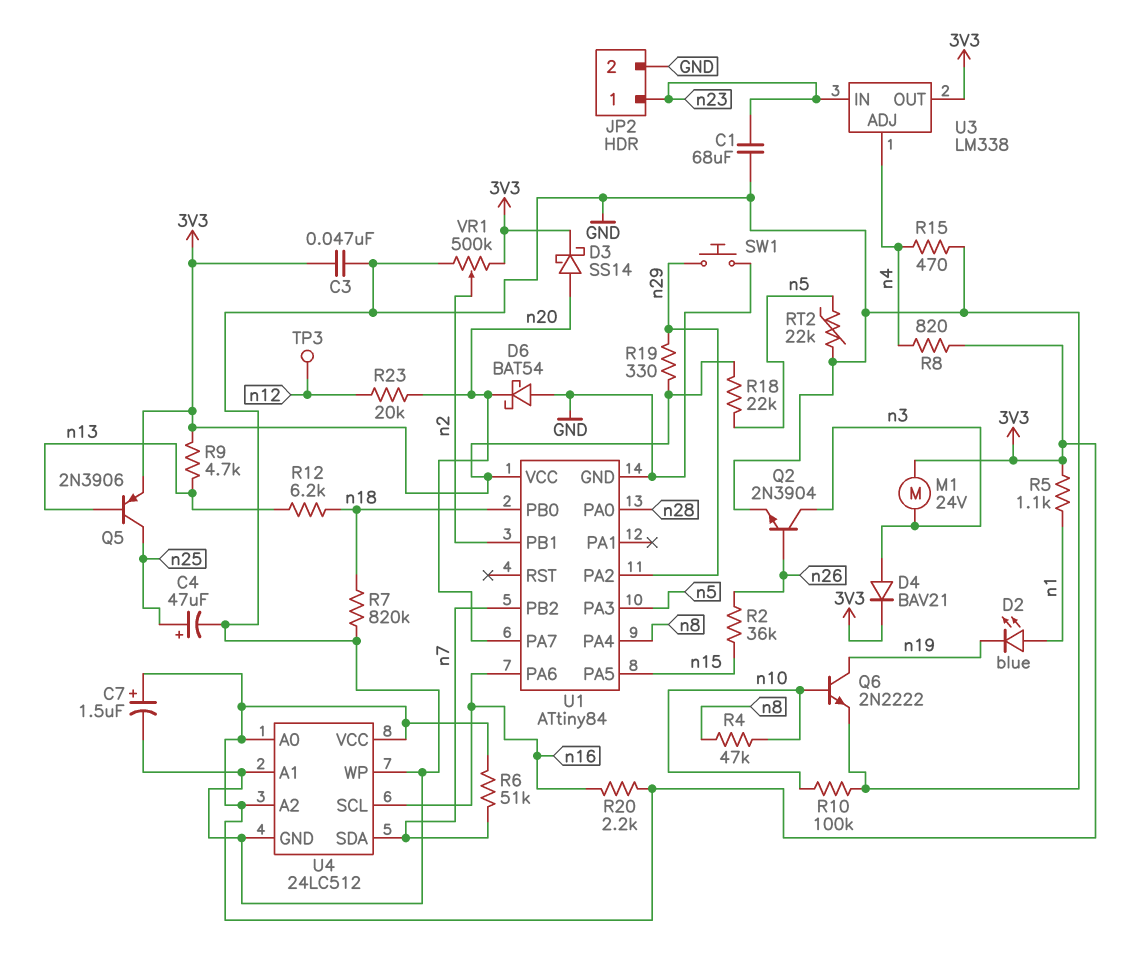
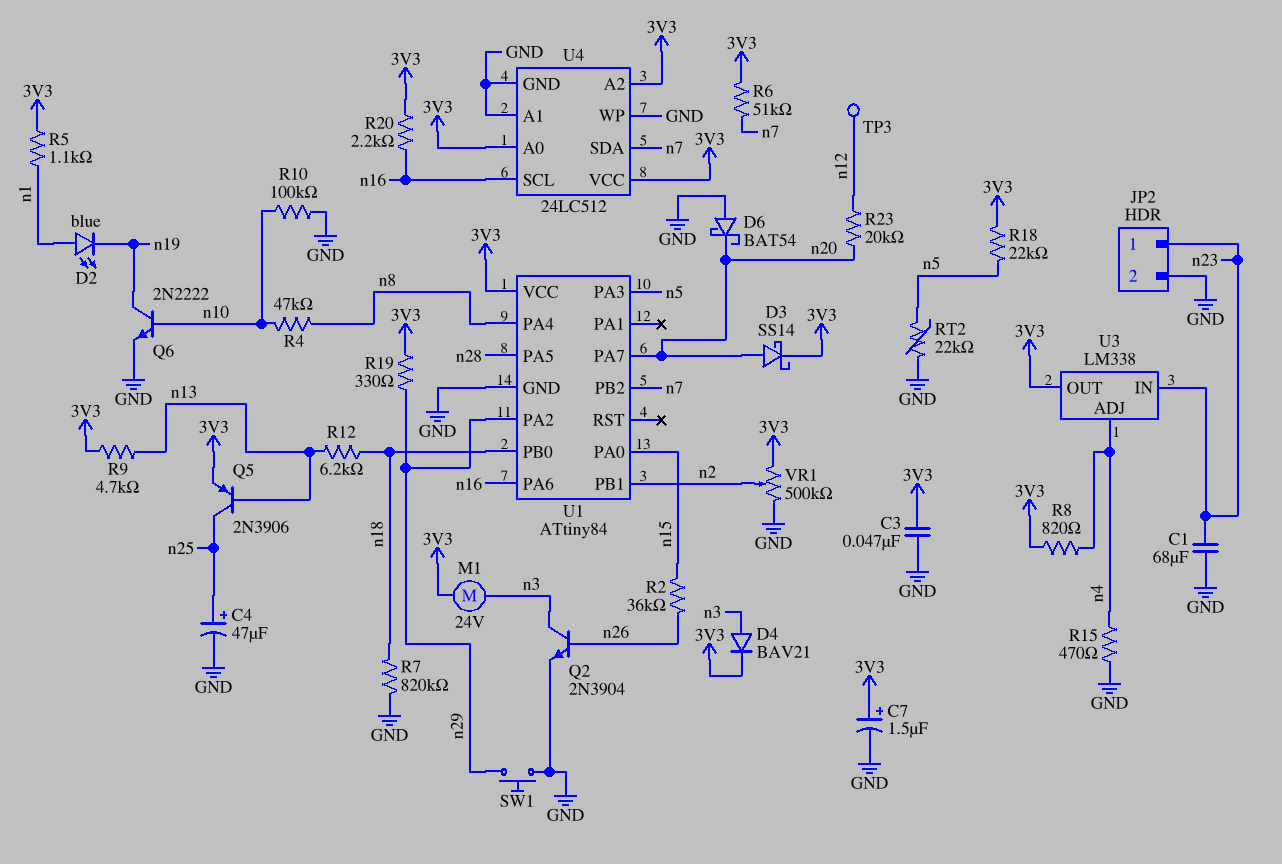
U1 pin PA0: n28 -> n15
U1 pin PA5: n15 -> n28

